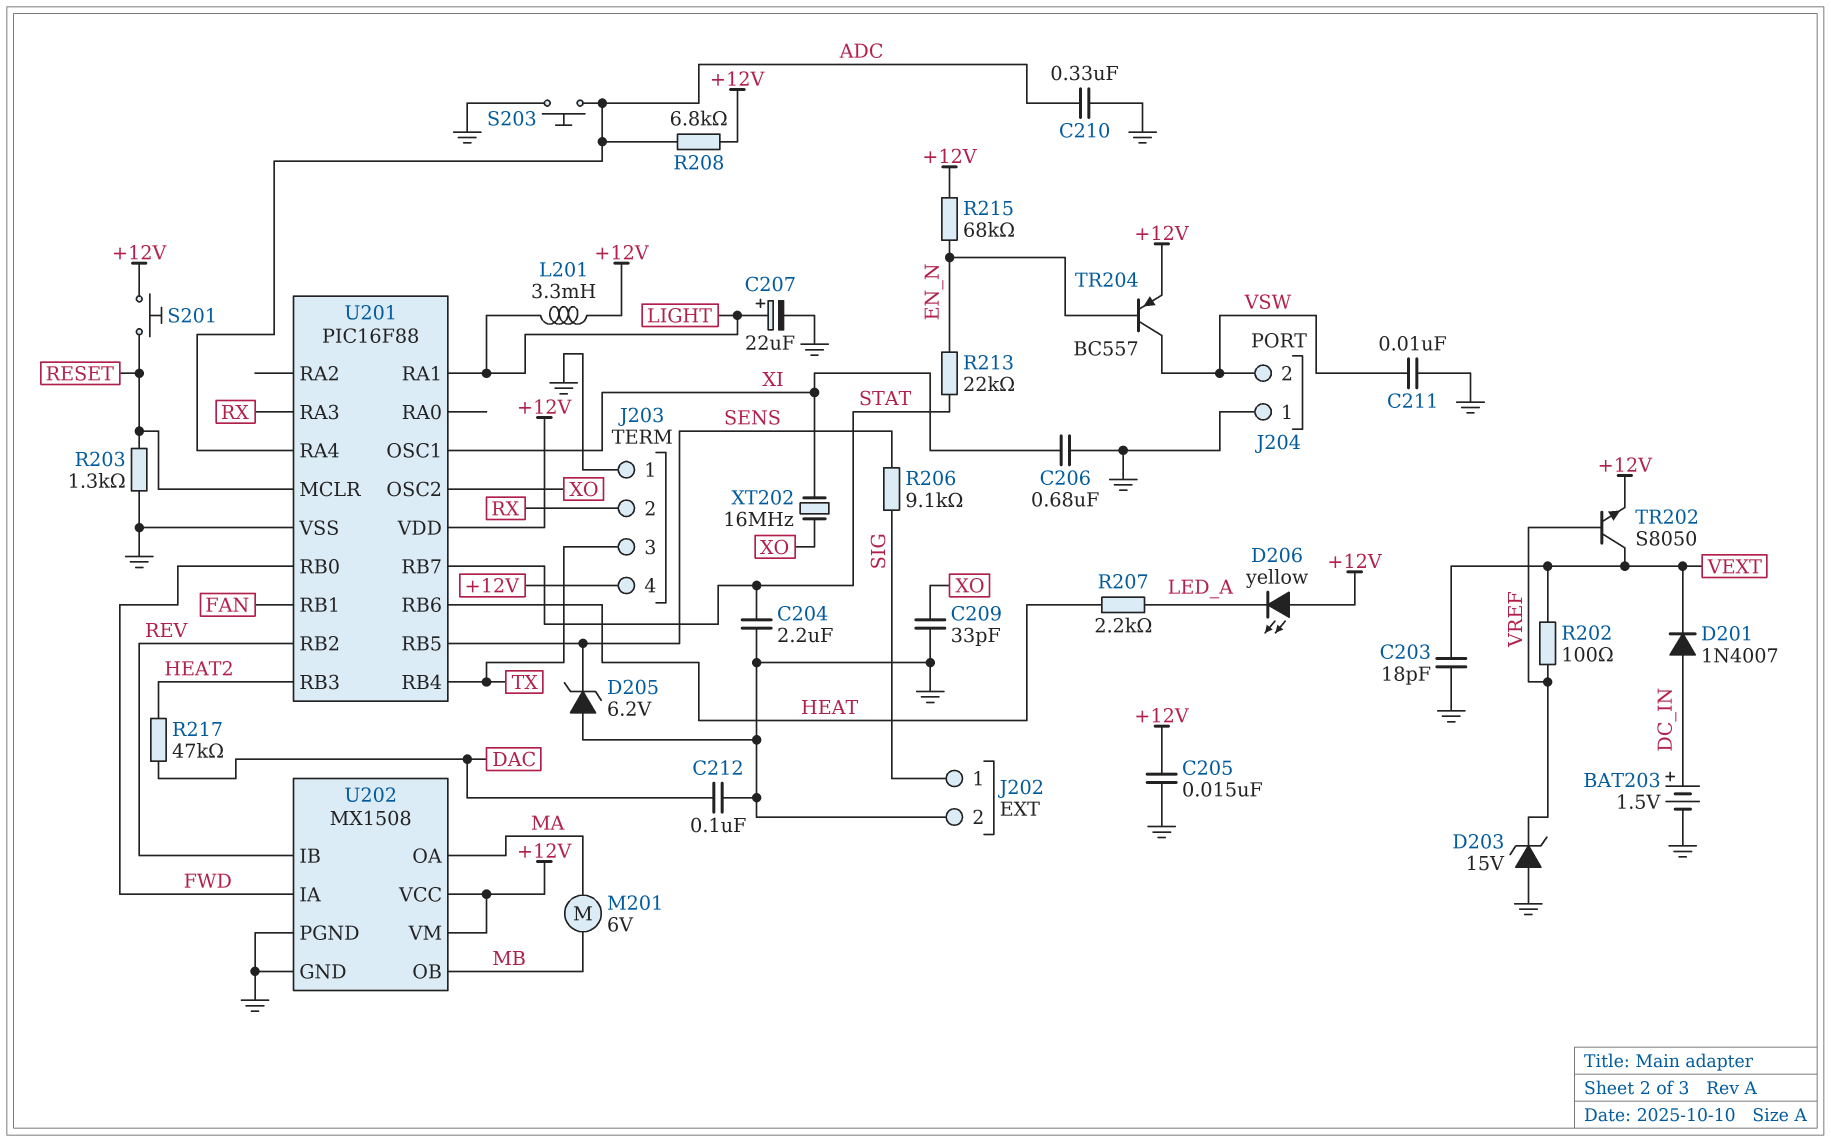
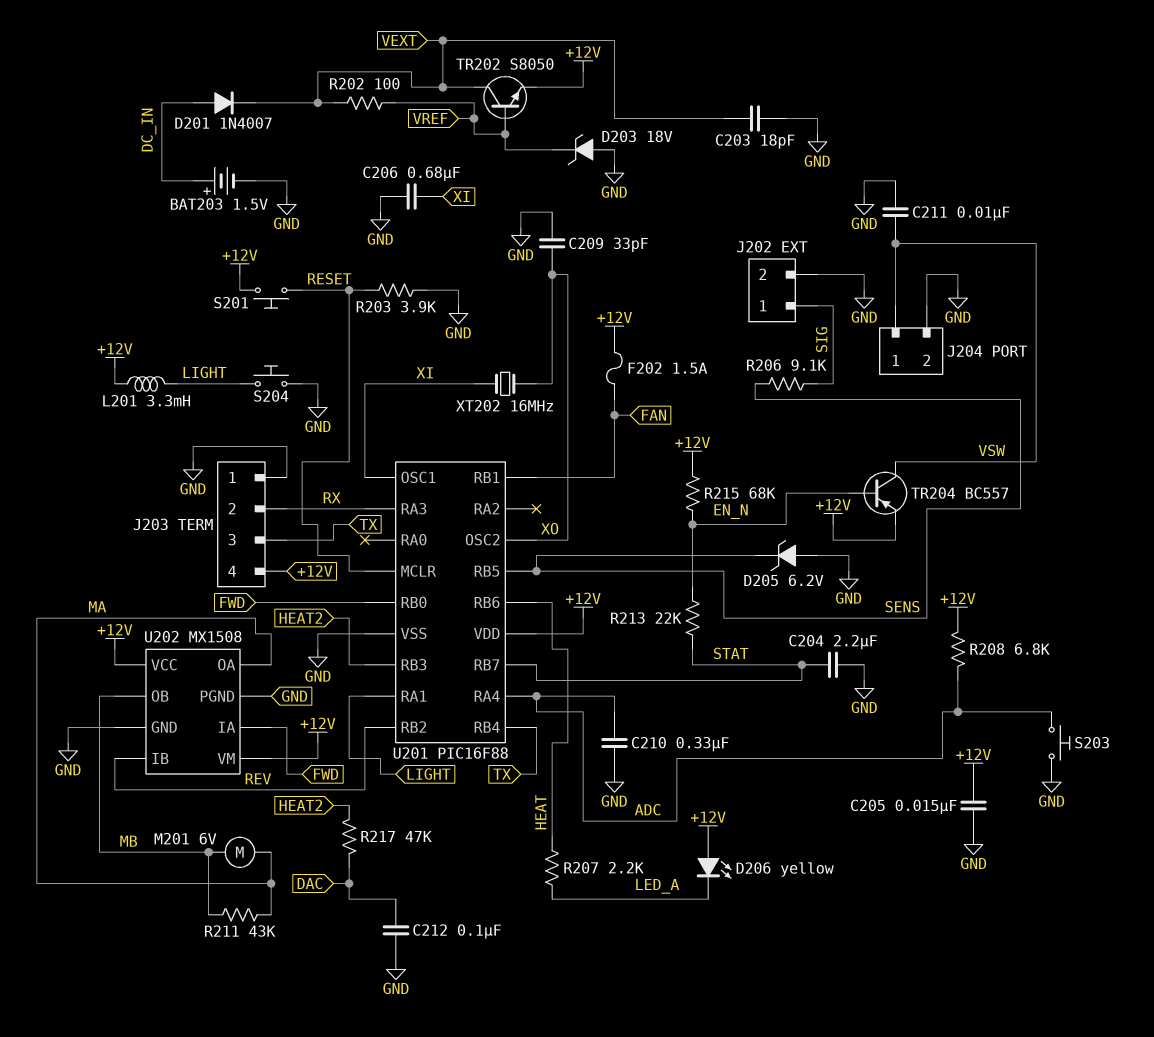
C207: 22uF (plus LIGHT, minus GND) -> none
D203: zener 15V (A GND, K VREF) -> zener 18V (A GND, K VREF)
F202: none -> 1.5A (+12V, FAN)
J204 pin 1: GND -> VSW
J204 pin 2: VSW -> GND
R203: 1.3k (GND, RESET) -> 3.9k (GND, RESET)
R211: none -> 43k (MA, MB)
S204: none -> button (GND, LIGHT)

